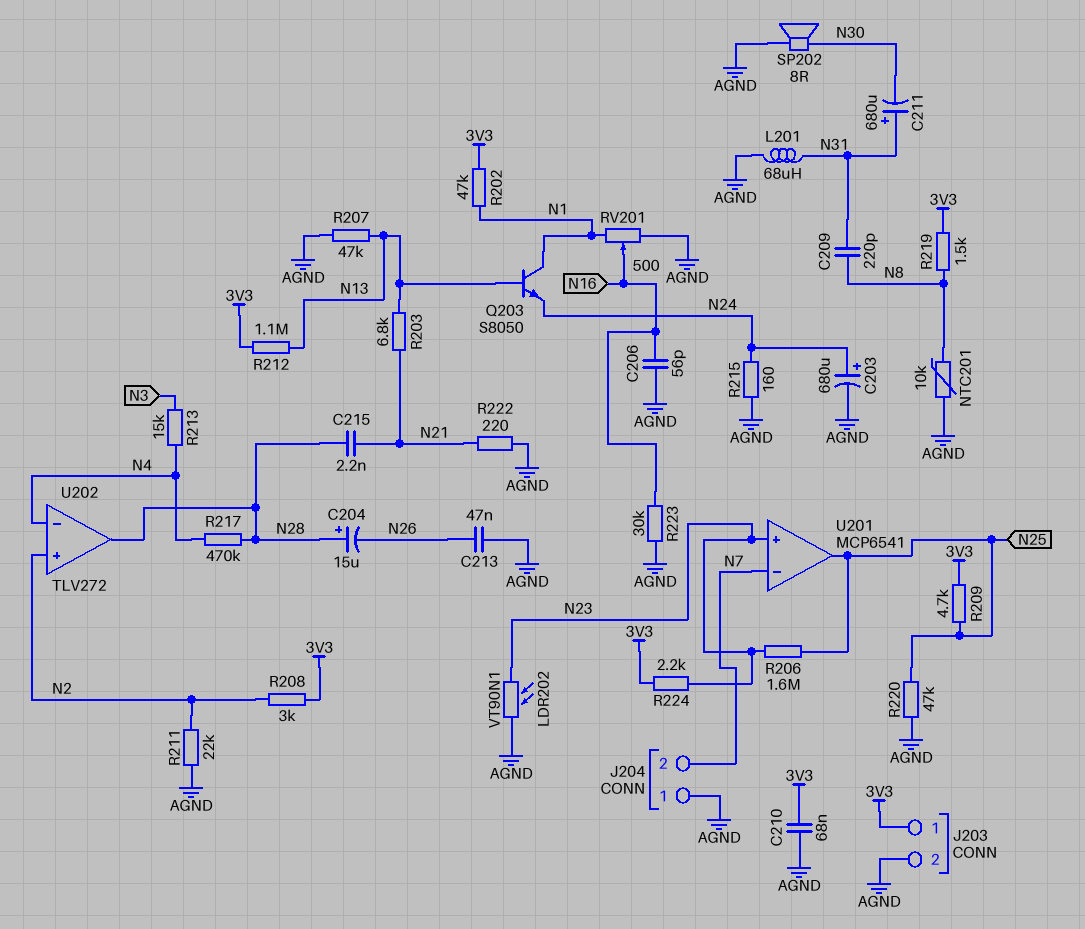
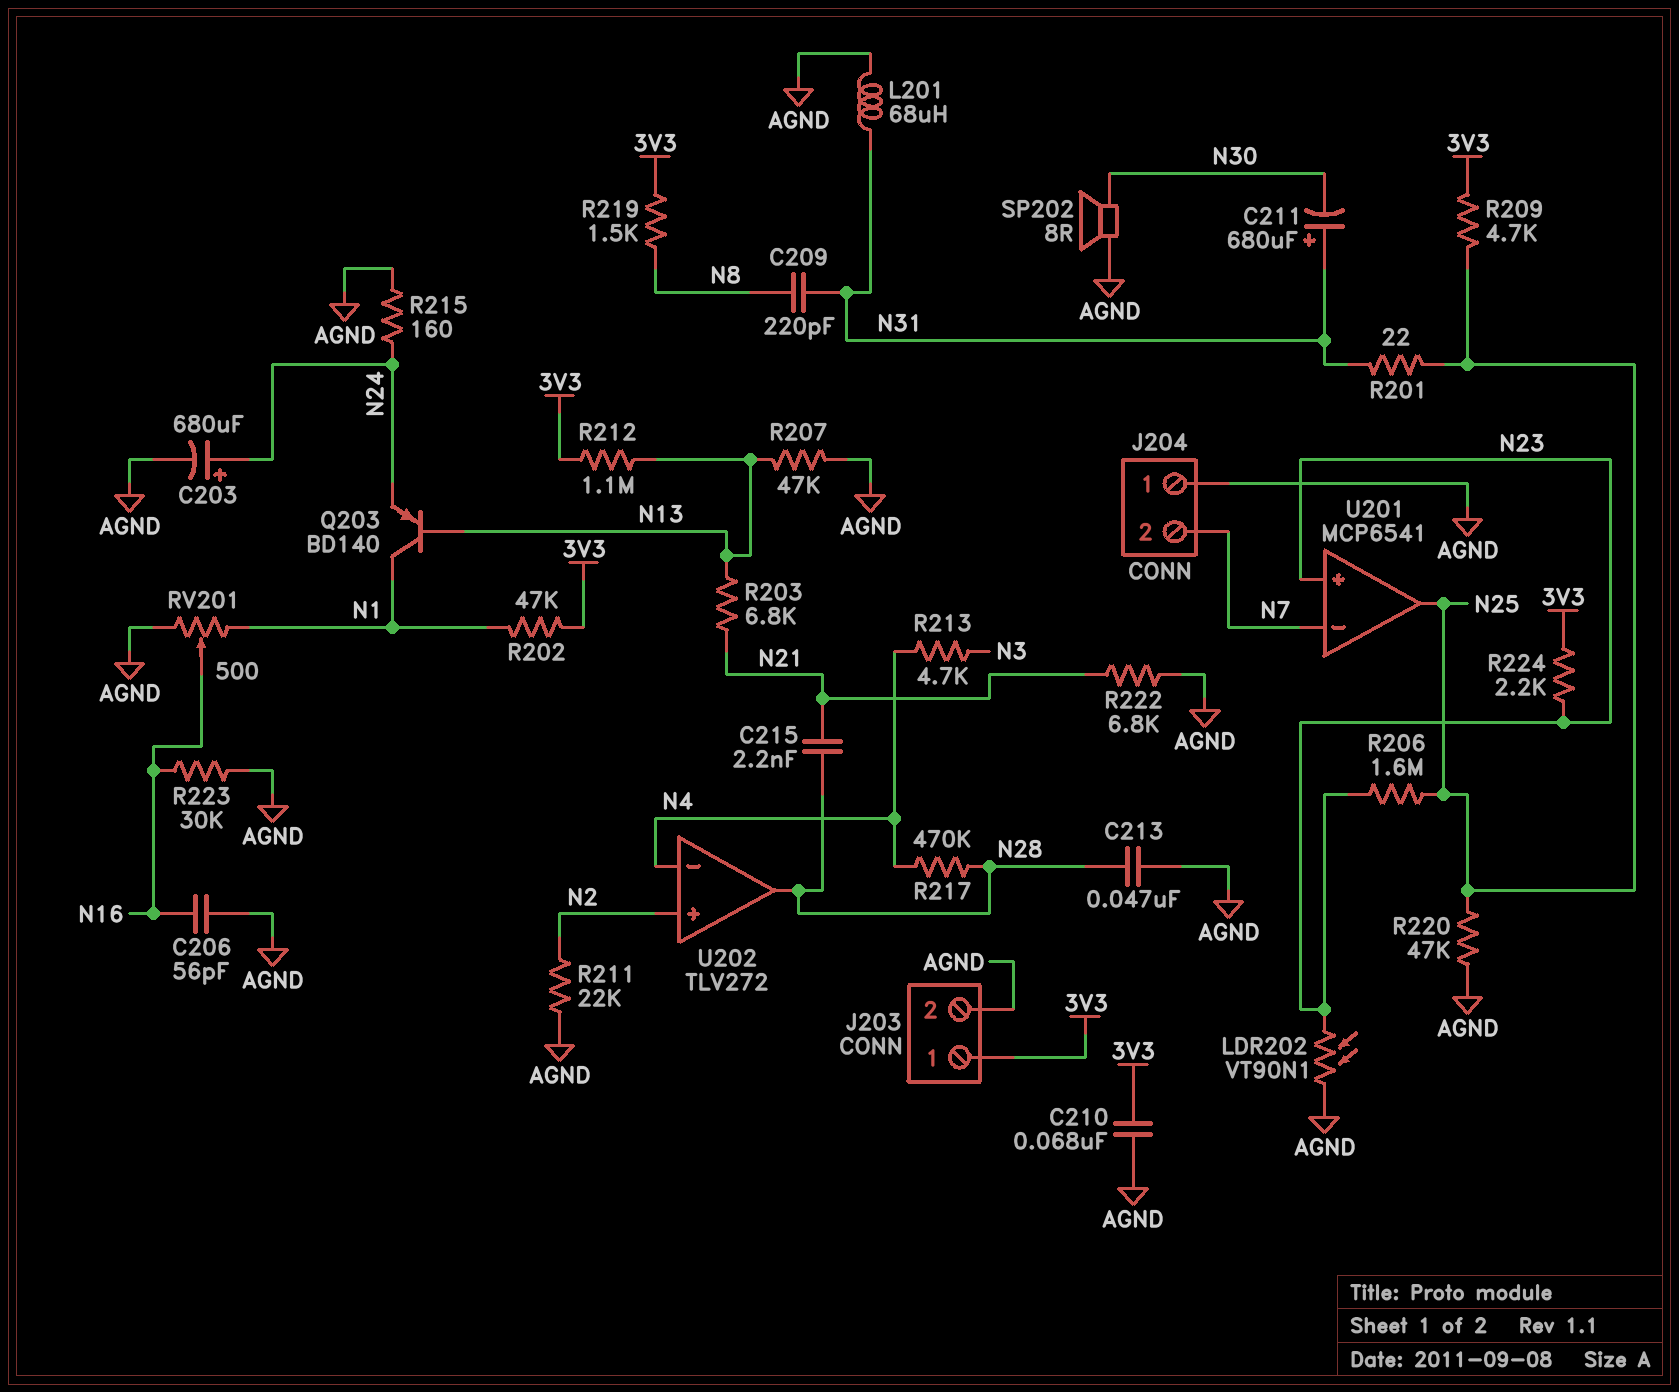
C204: 15uF (plus N28, minus N26) -> none
C213: 47nF (AGND, N26) -> 47nF (AGND, N28)
NTC201: 10k (AGND, N8) -> none
Q203: NPN S8050 (B N13, C N1, E N24) -> PNP BD140 (B N13, C N1, E N24)
R201: none -> 22 (N25, N31)
R208: 3k (3V3, N2) -> none
R213: 15k (N3, N4) -> 4.7k (N3, N4)
R222: 220 (AGND, N21) -> 6.8k (AGND, N21)

